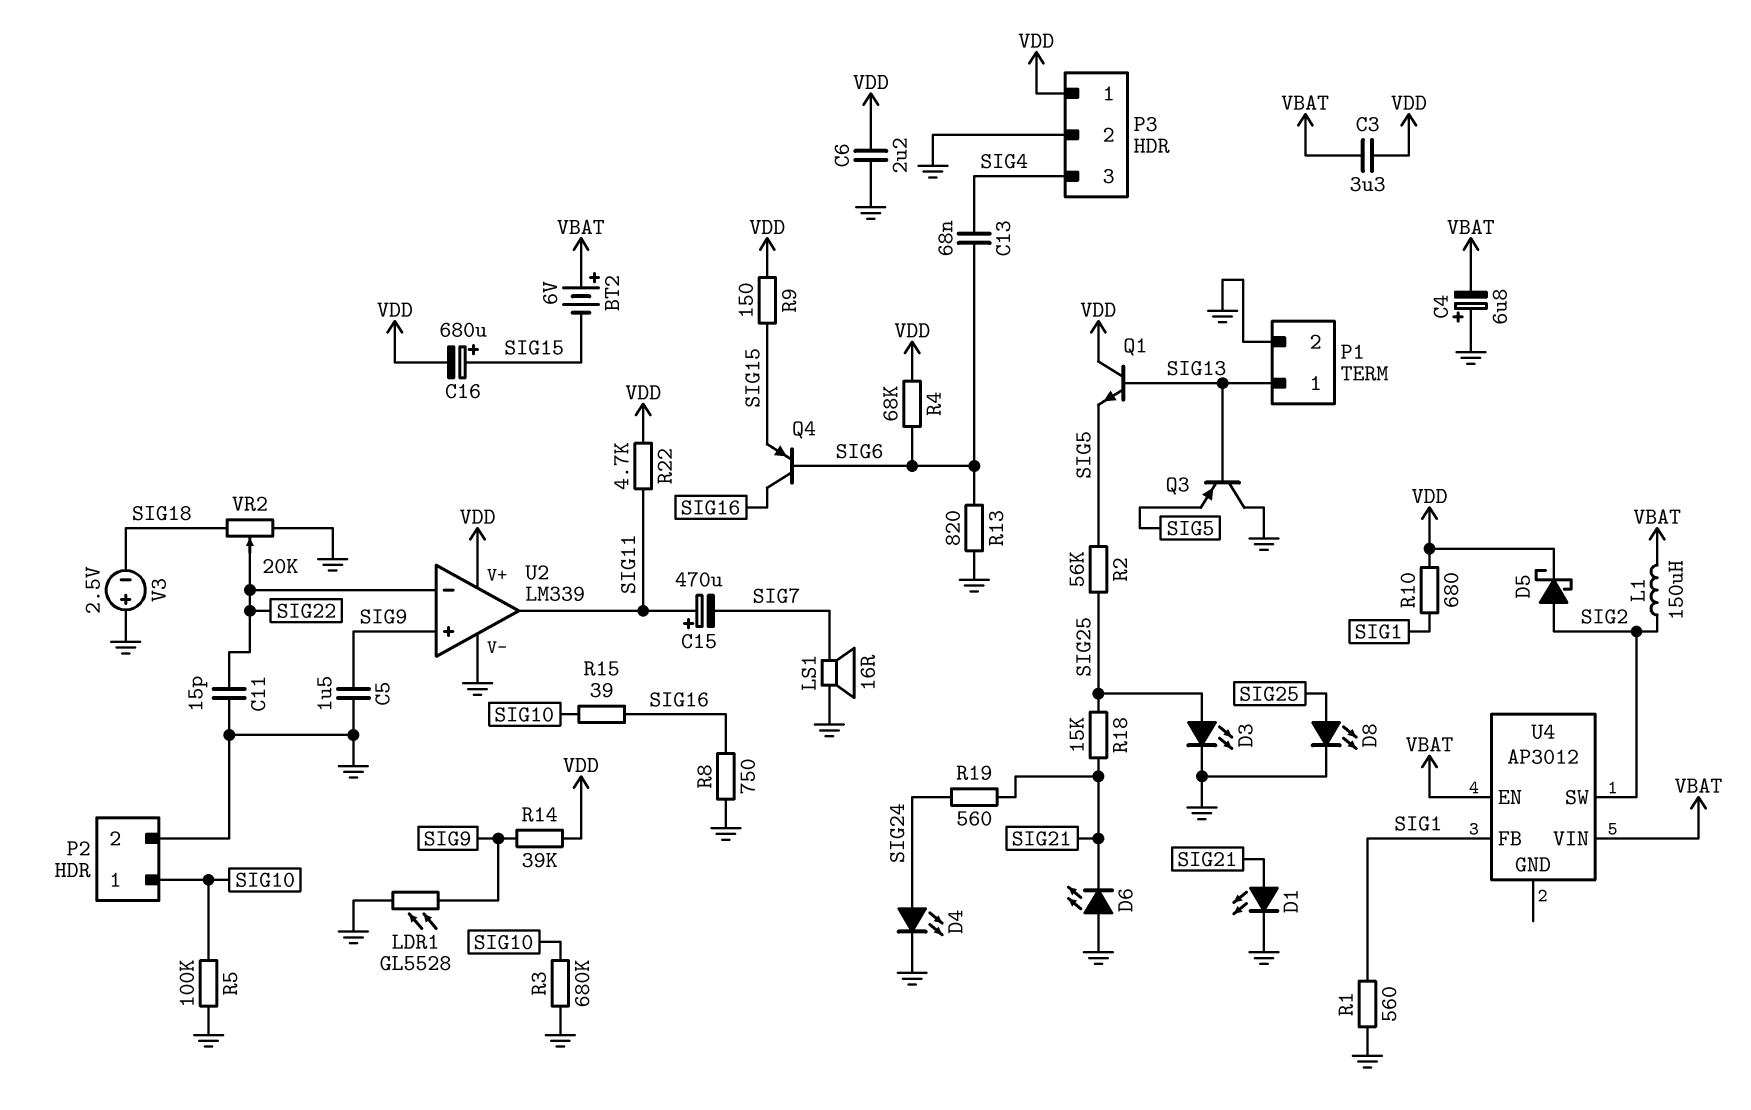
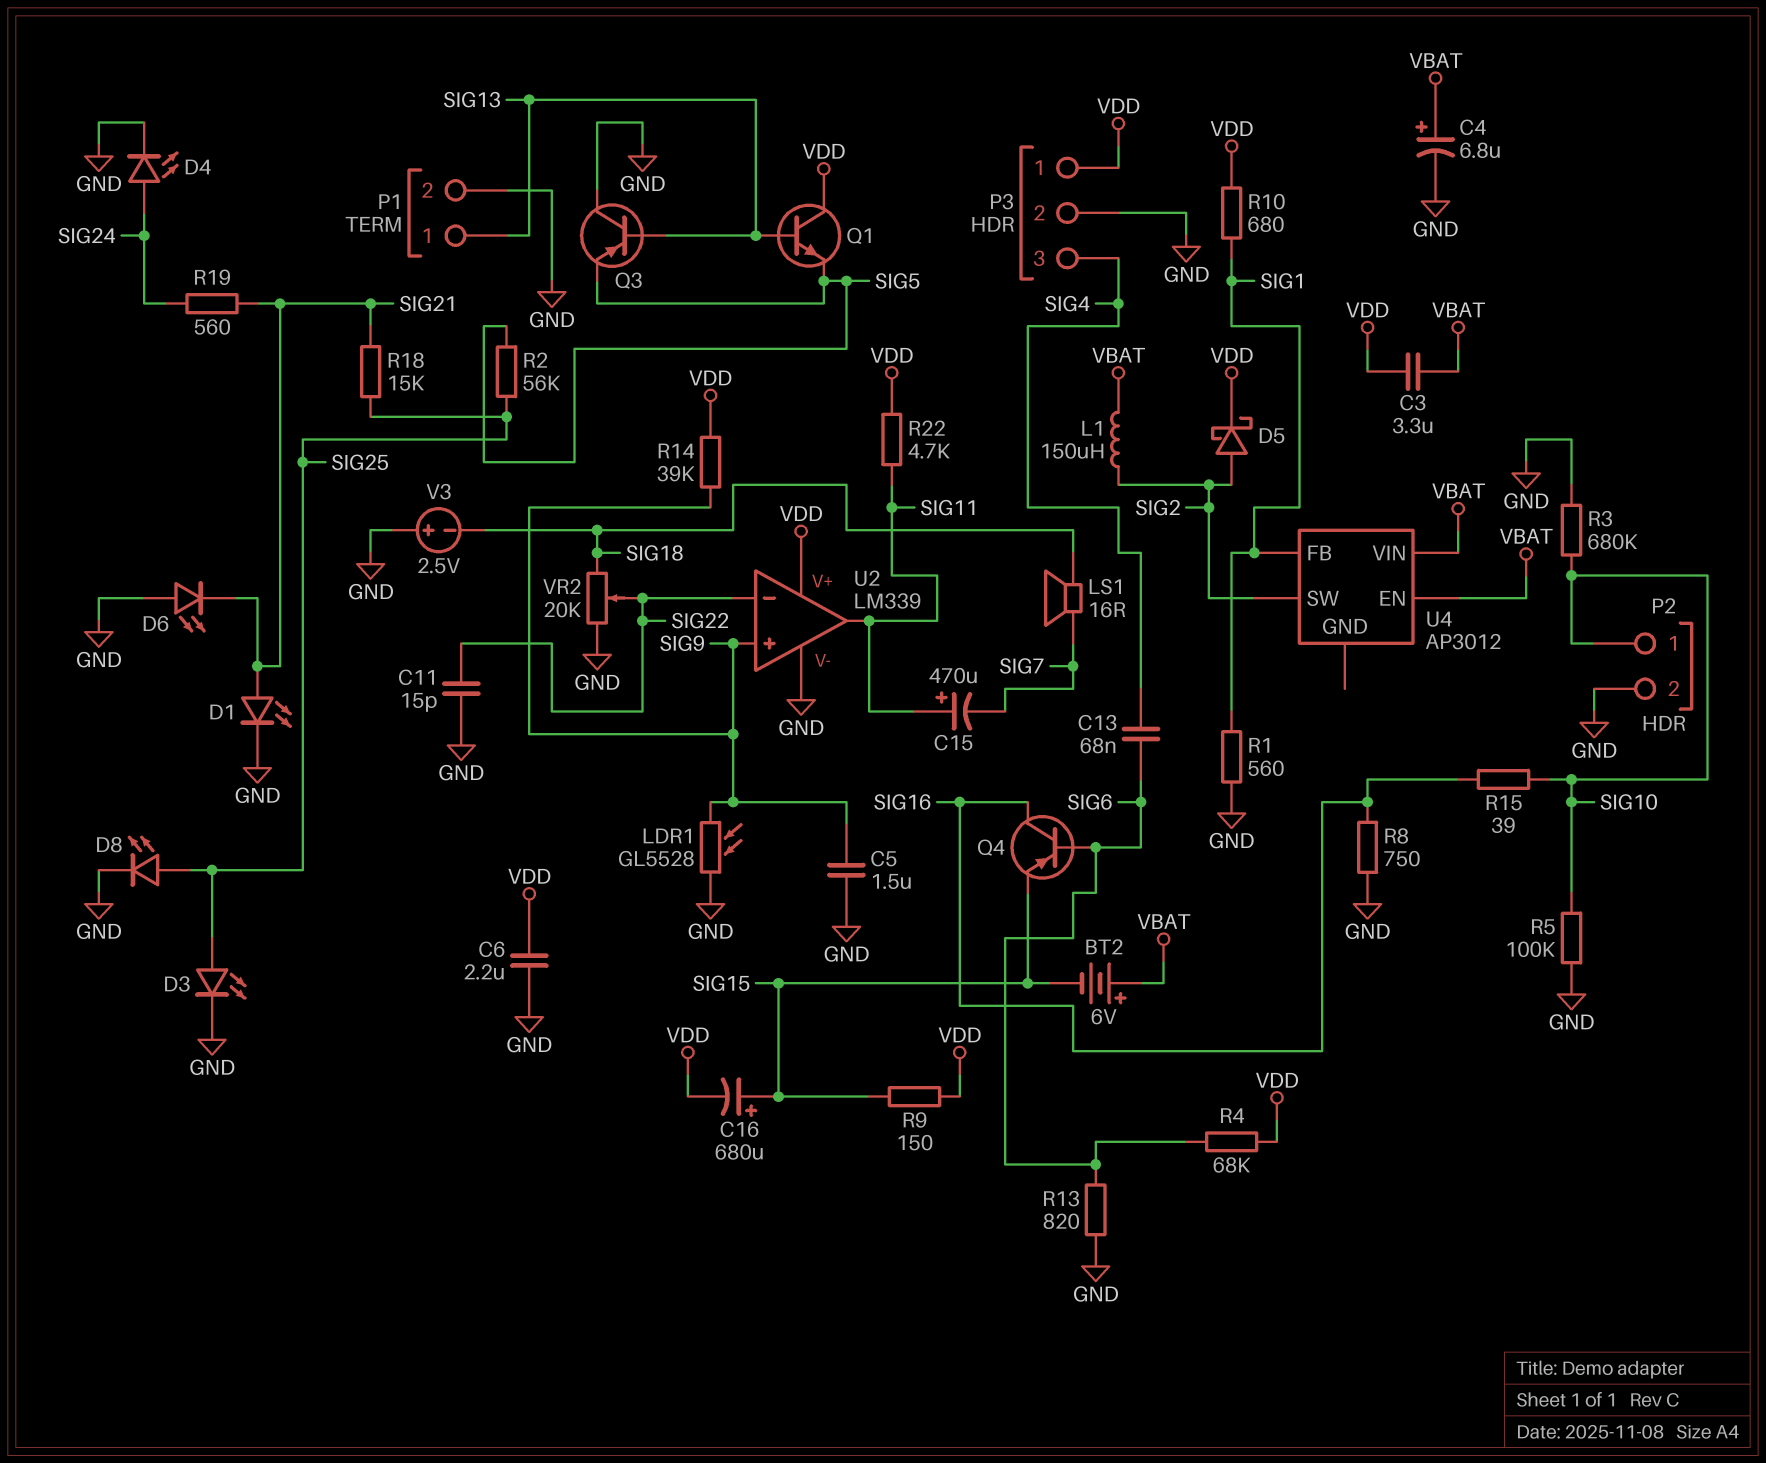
C4: 6.8uF (plus GND, minus VBAT) -> 6.8uF (plus VBAT, minus GND)
LS1: speaker 16R (GND, SIG7) -> speaker 16R (SIG7, SIG18)

